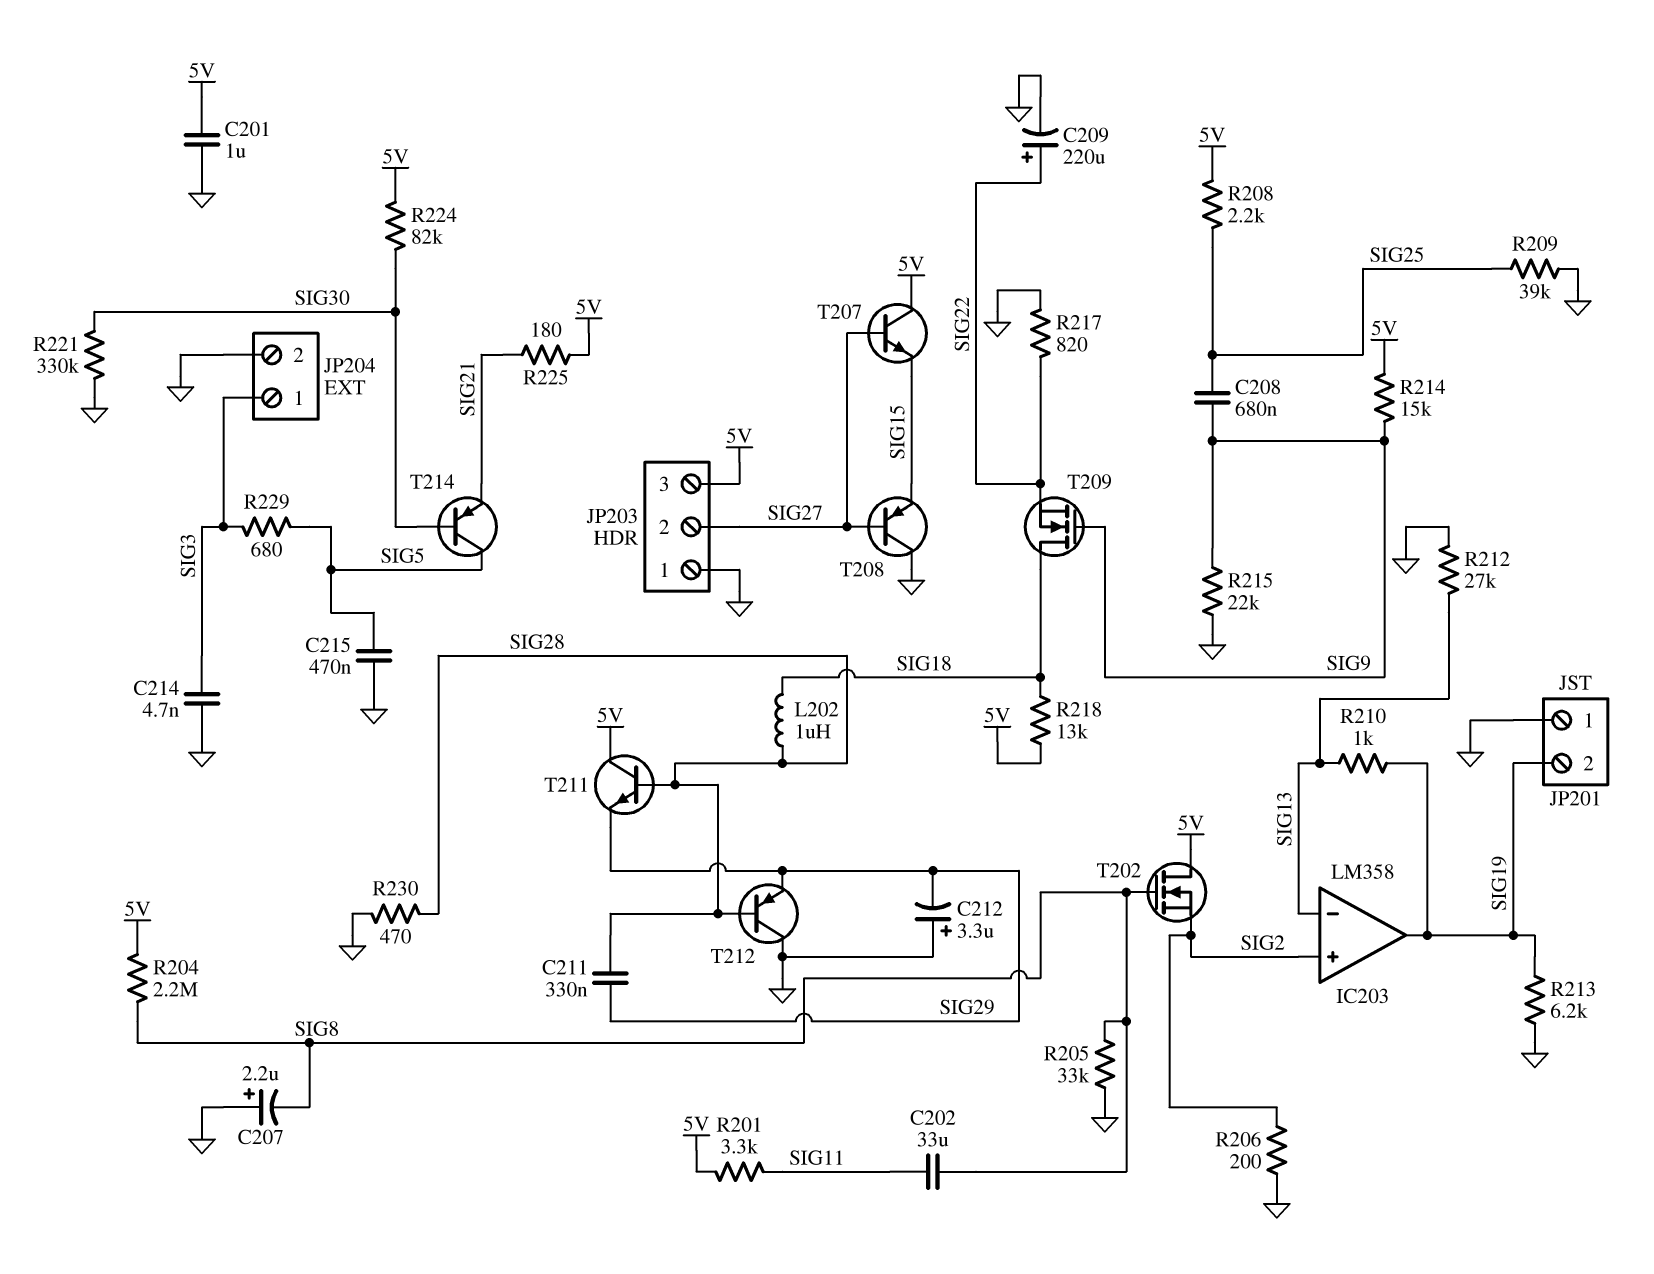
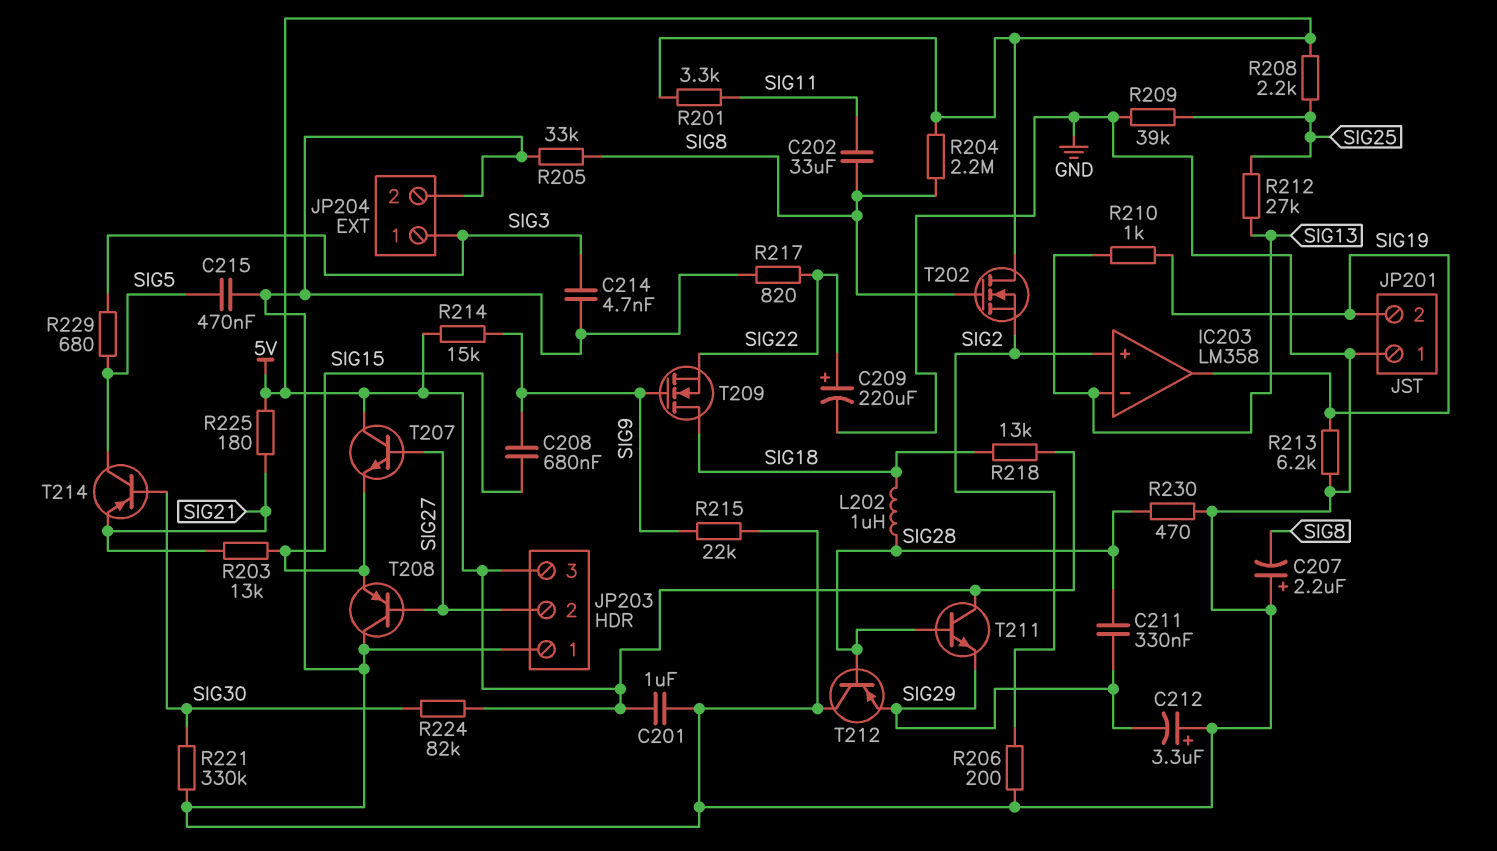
C208: 680nF (SIG9, SIG25) -> 680nF (SIG9, SIG15)
R203: none -> 13k (SIG15, SIG21)
R212: 27k (GND, SIG13) -> 27k (SIG13, SIG25)

